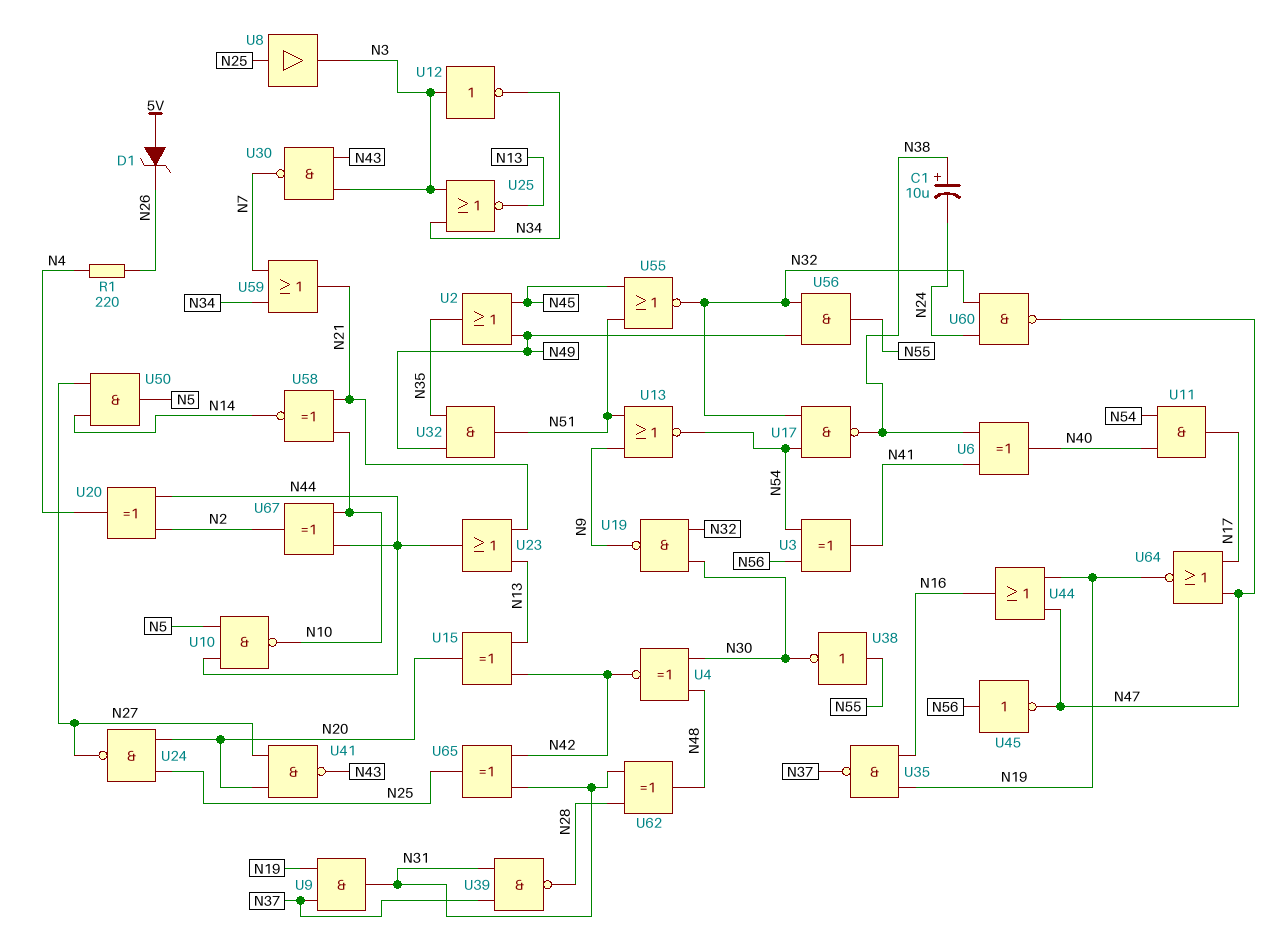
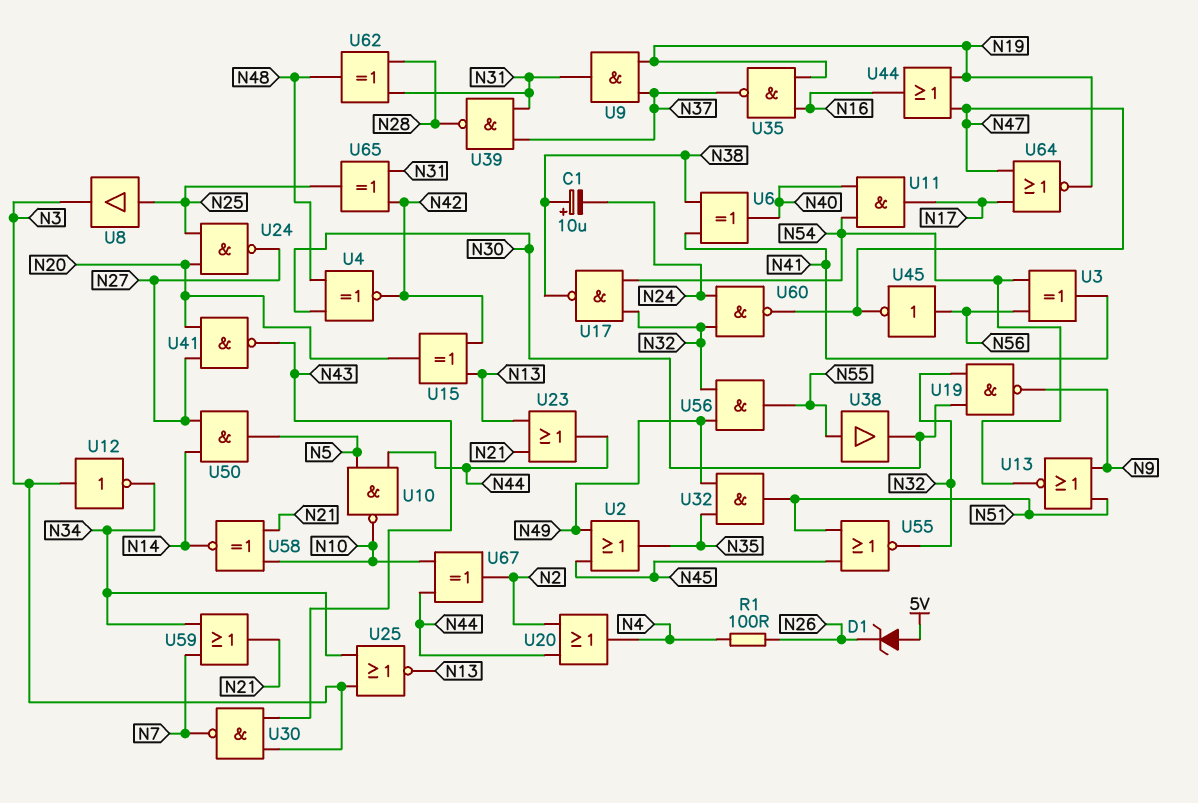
R1: 220 (N4, N26) -> 100 (N4, N26)
U20: XOR (in N2, in N44, out N4) -> OR (in N2, in N44, out N4)
U38: NOT (in N55, out N30) -> buffer (in N55, out N30)

